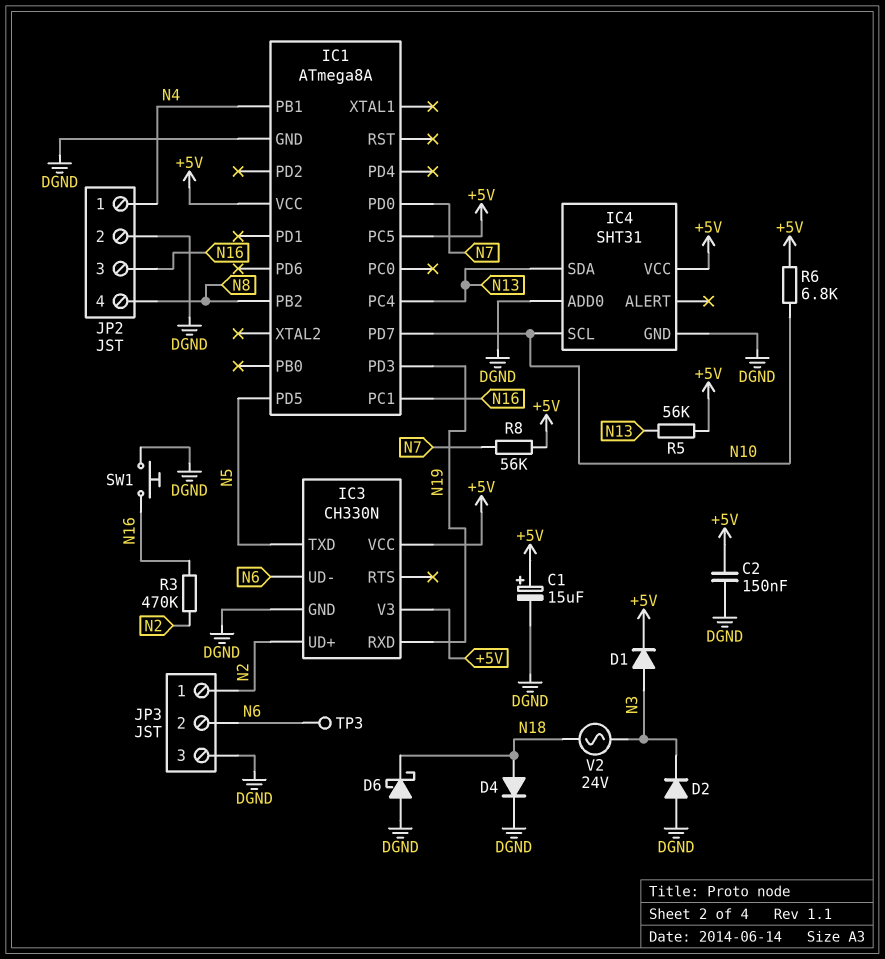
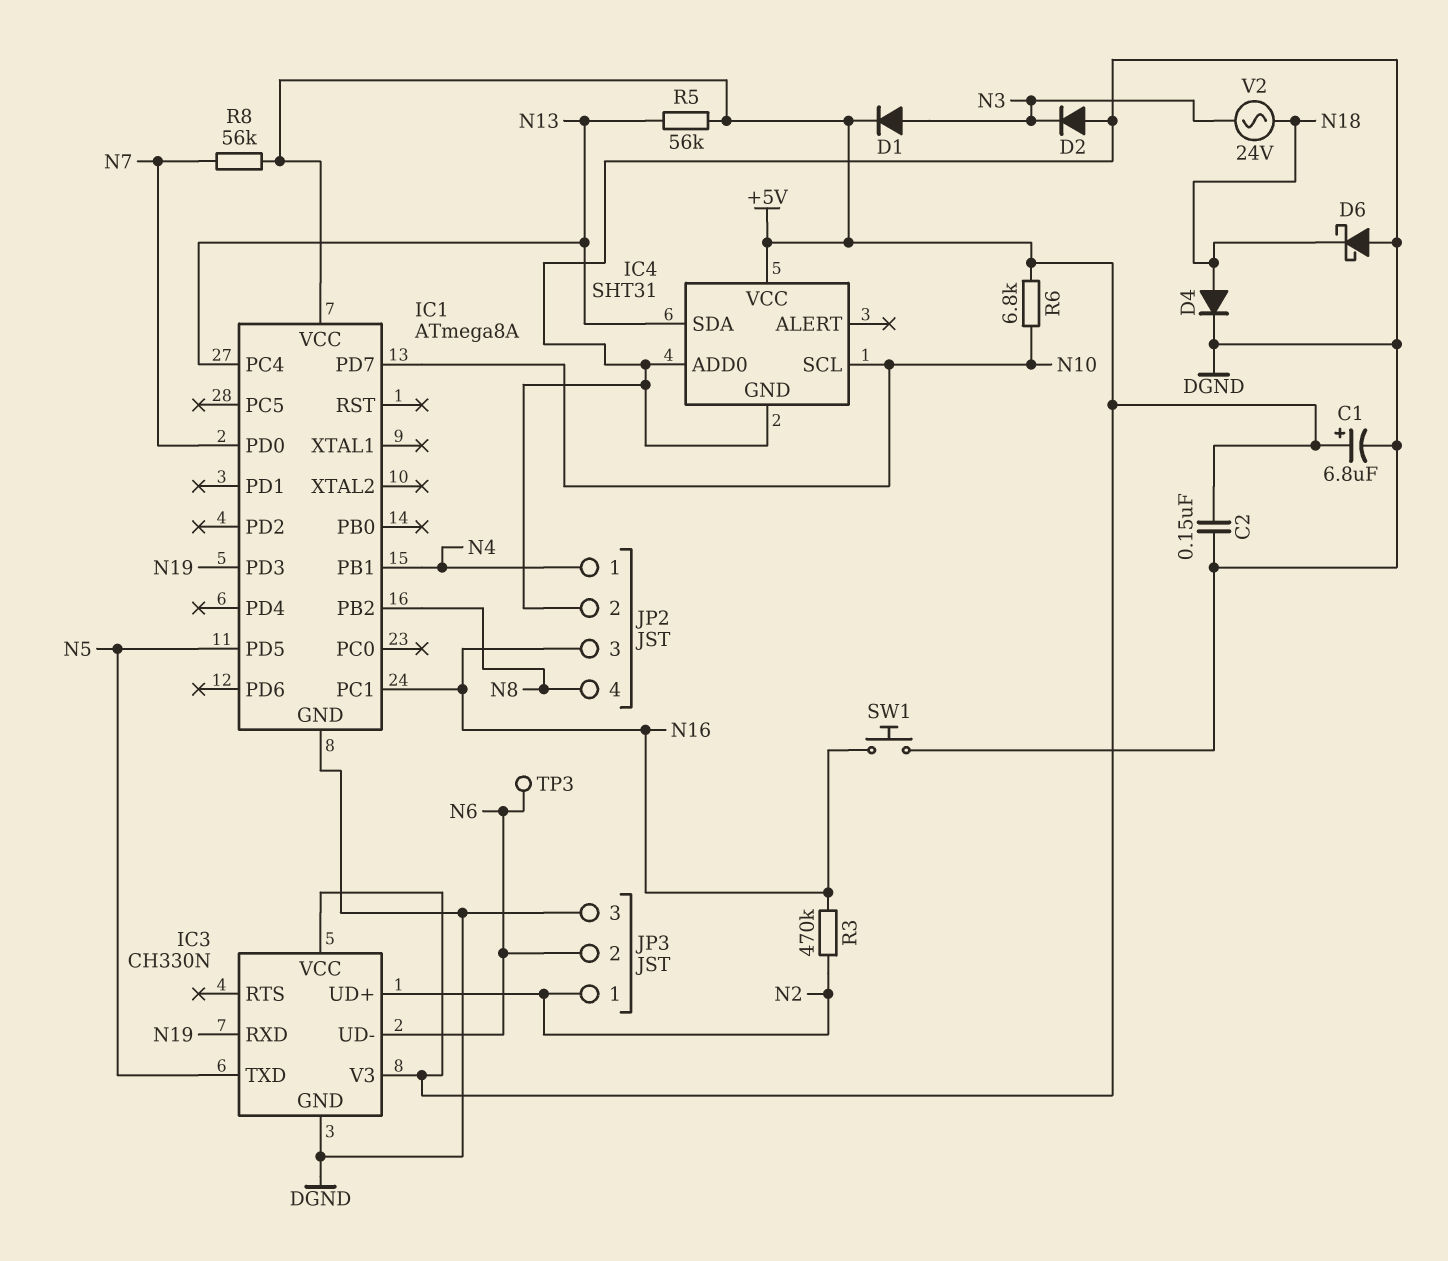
C1: 15uF (plus +5V, minus DGND) -> 6.8uF (plus +5V, minus DGND)
IC1 pin PC5: +5V -> none

